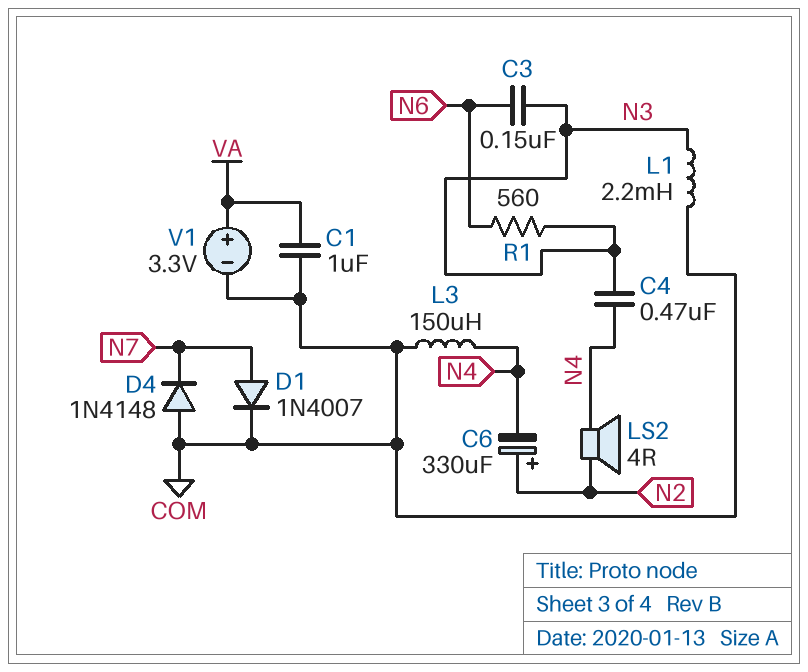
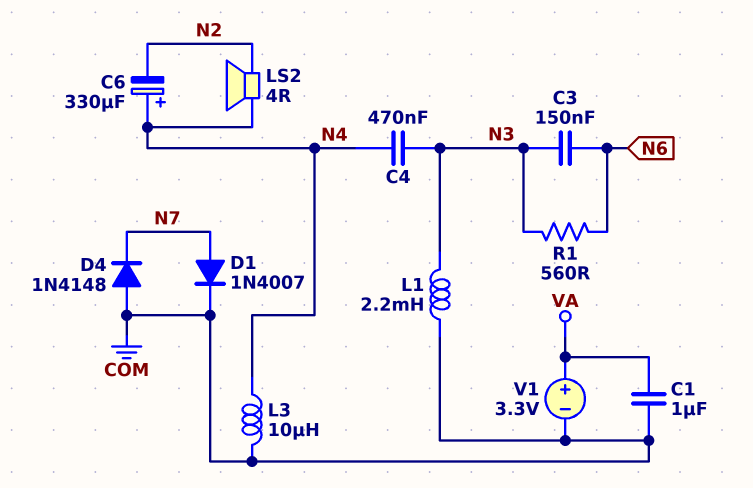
C6: 330uF (plus N2, minus N4) -> 330uF (plus N4, minus N2)
L3: 150uH (COM, N4) -> 10uH (COM, N4)

